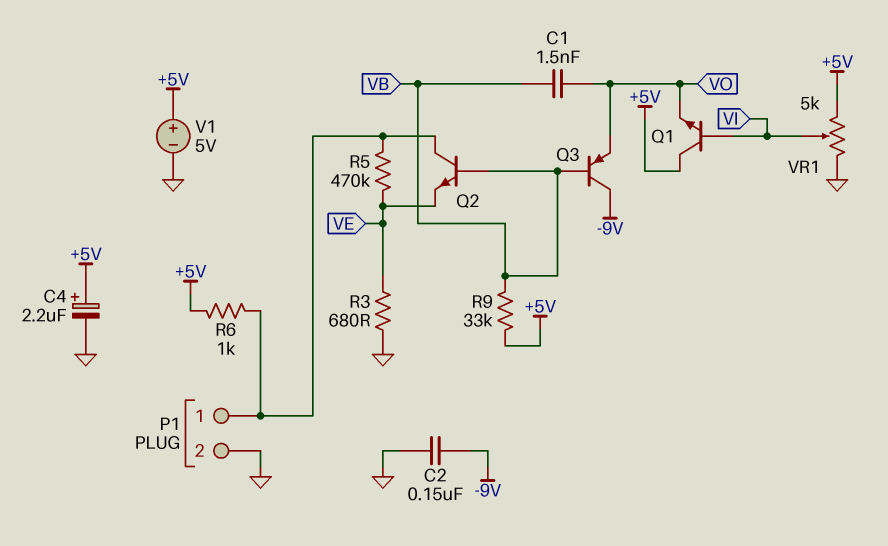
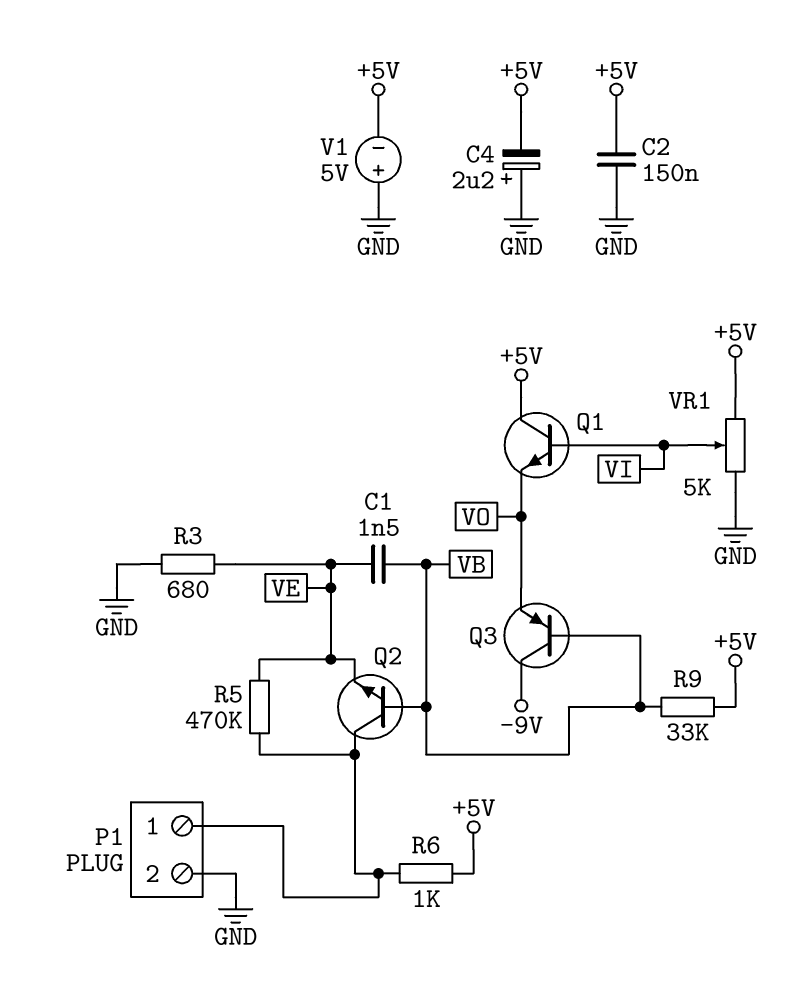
C1: 1.5nF (VB, VO) -> 1.5nF (VB, VE)
C2: 150nF (-9V, GND) -> 150nF (+5V, GND)
C4: 2.2uF (plus +5V, minus GND) -> 2.2uF (plus GND, minus +5V)
V1: 5V (plus +5V, minus GND) -> 5V (plus GND, minus +5V)

